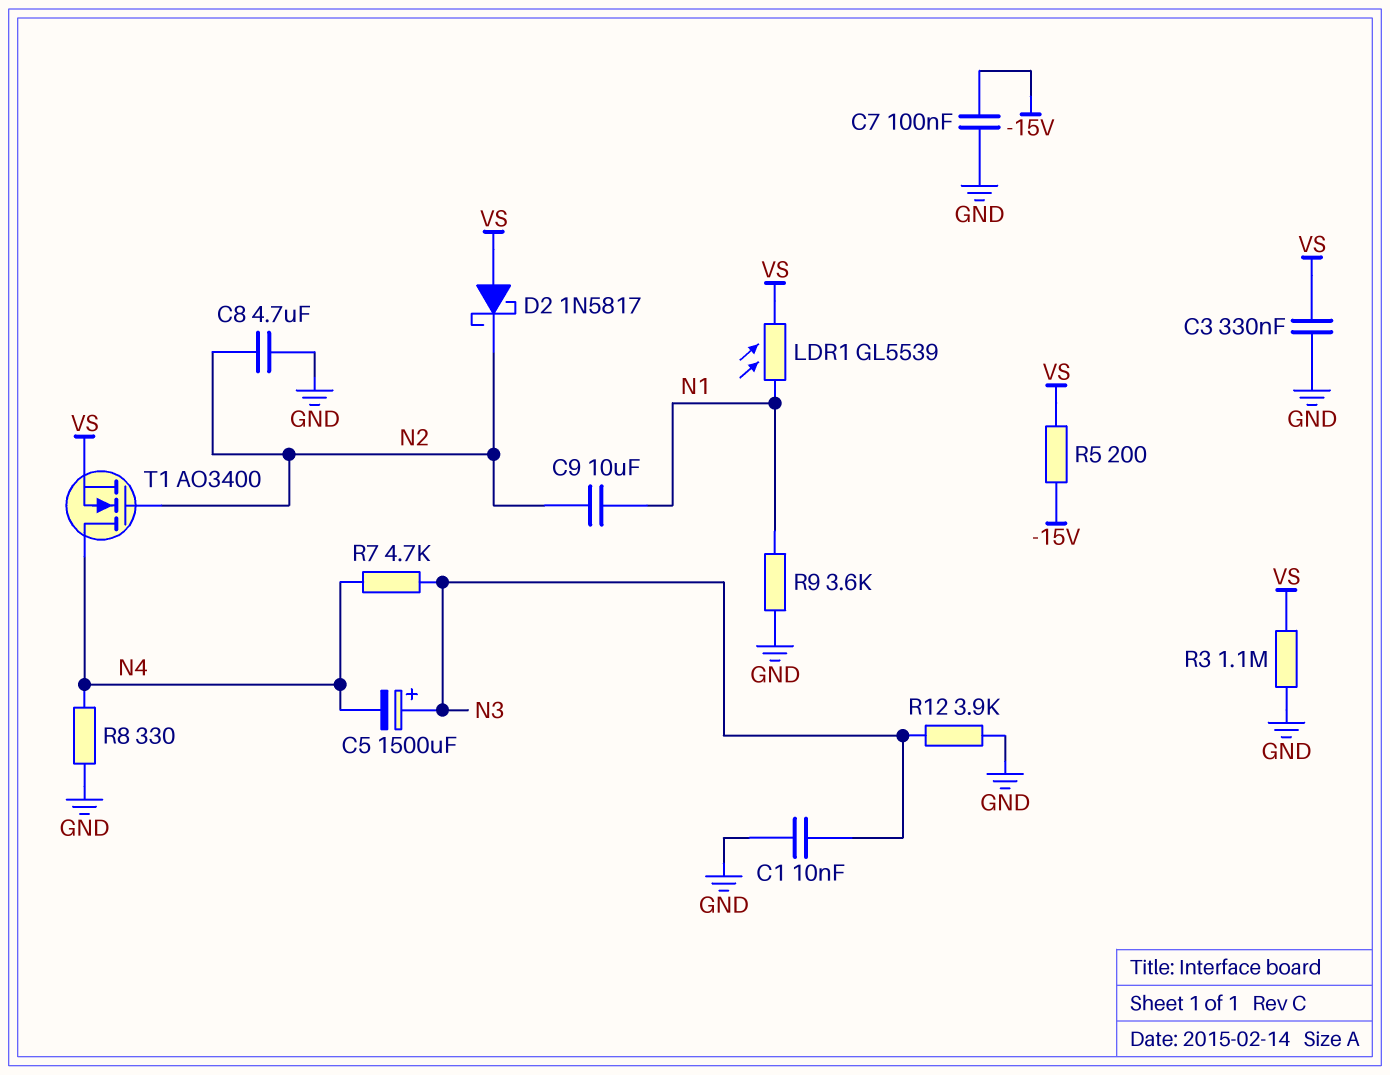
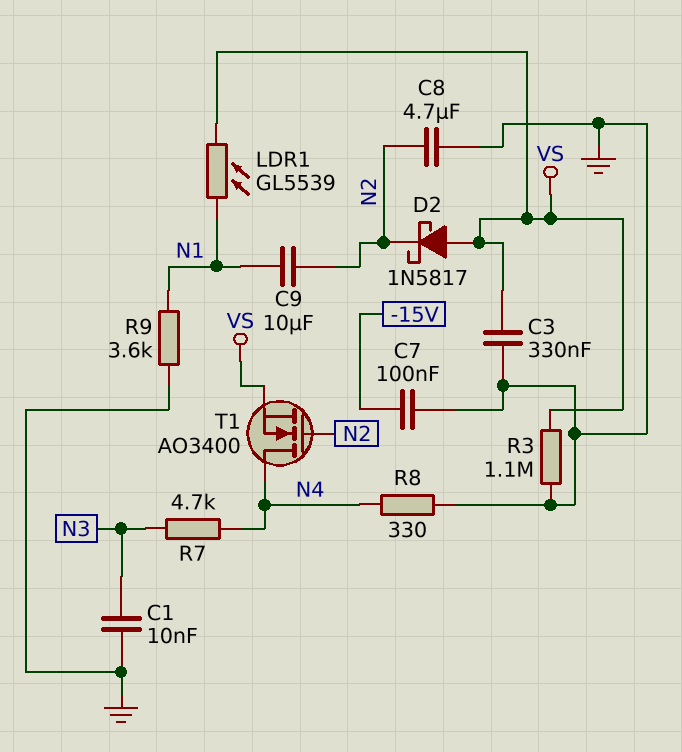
C5: 1500uF (plus N3, minus N4) -> none
R5: 200 (-15V, VS) -> none
R12: 3.9k (GND, N3) -> none

